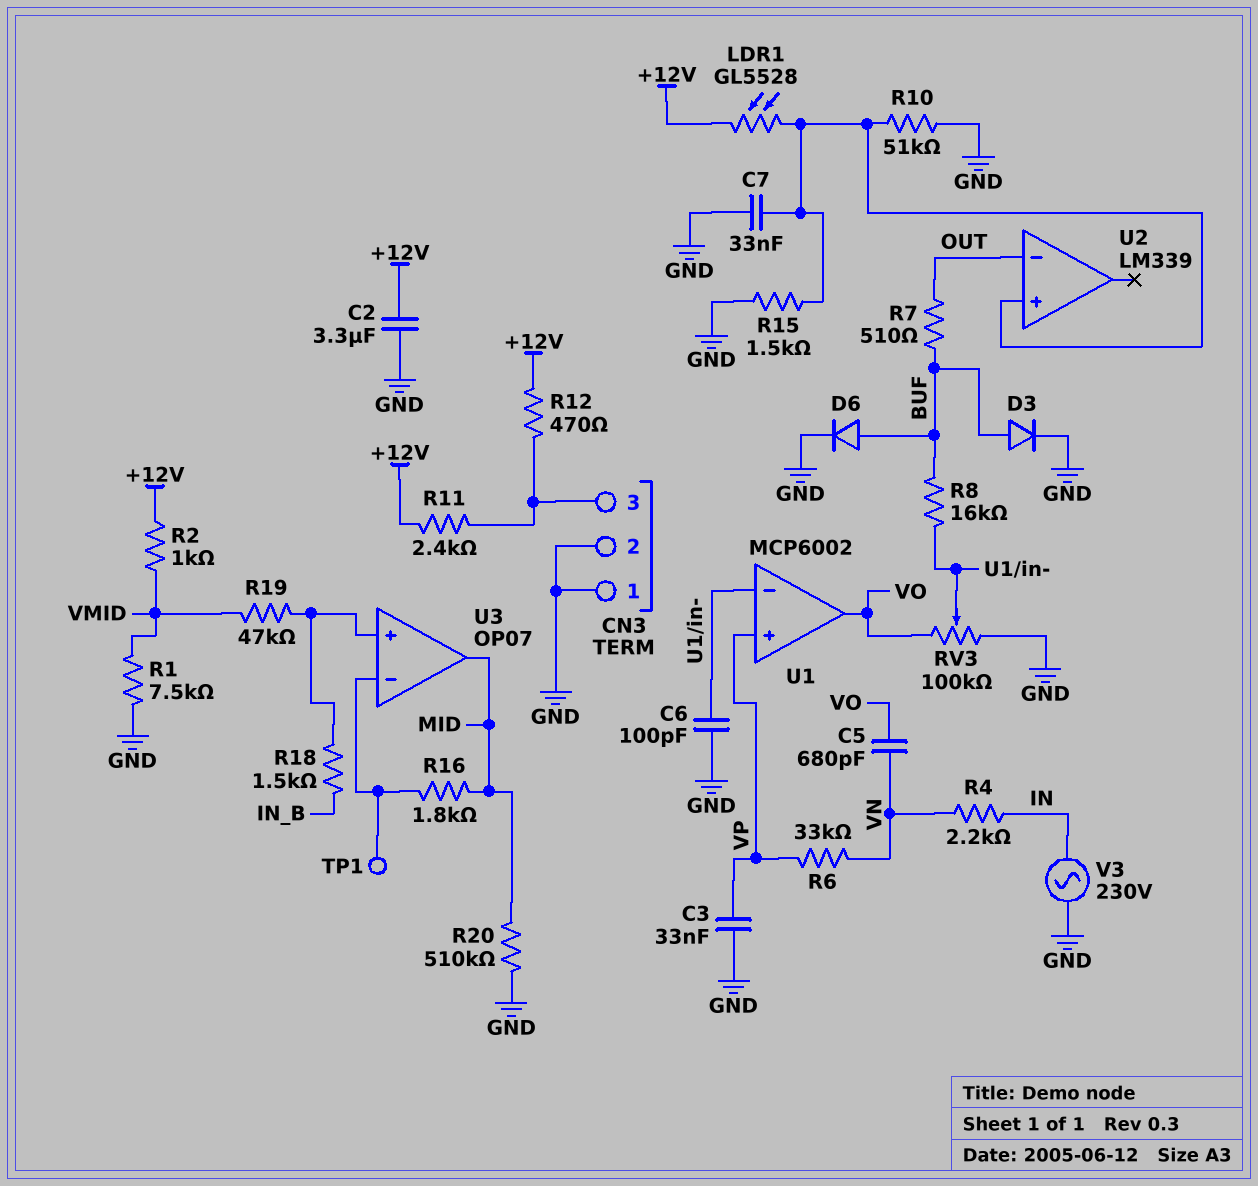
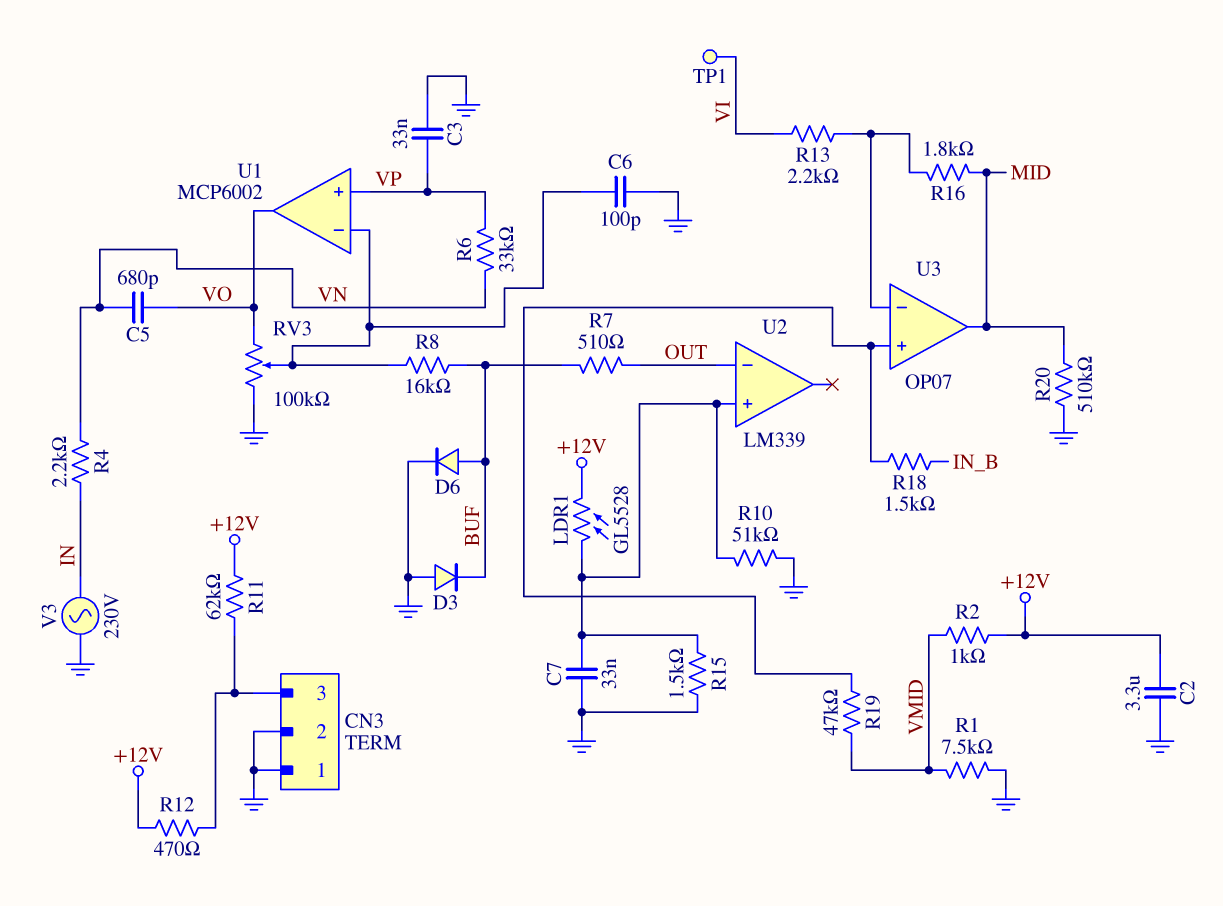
D3: diode (A BUF, K GND) -> diode (A GND, K BUF)
R11: 2.4k (+12V, CN3/3) -> 62k (+12V, CN3/3)
R13: none -> 2.2k (U3/in-, VI)
TP1: test point (U3/in-) -> test point (VI)

